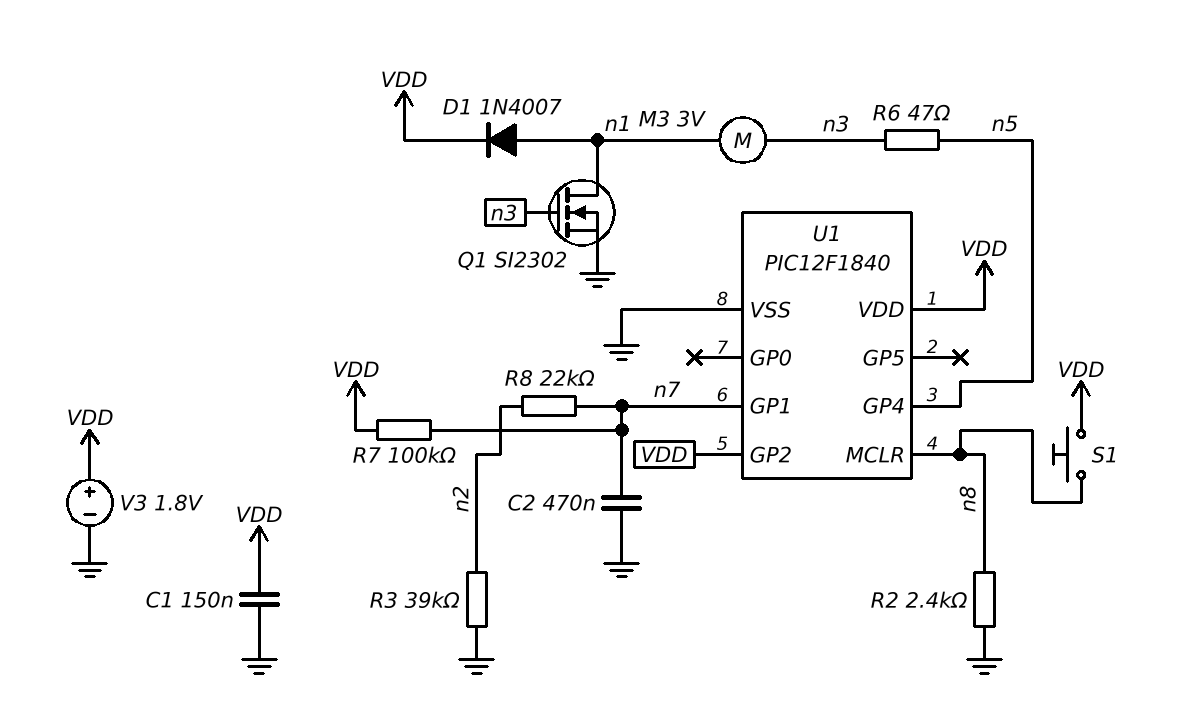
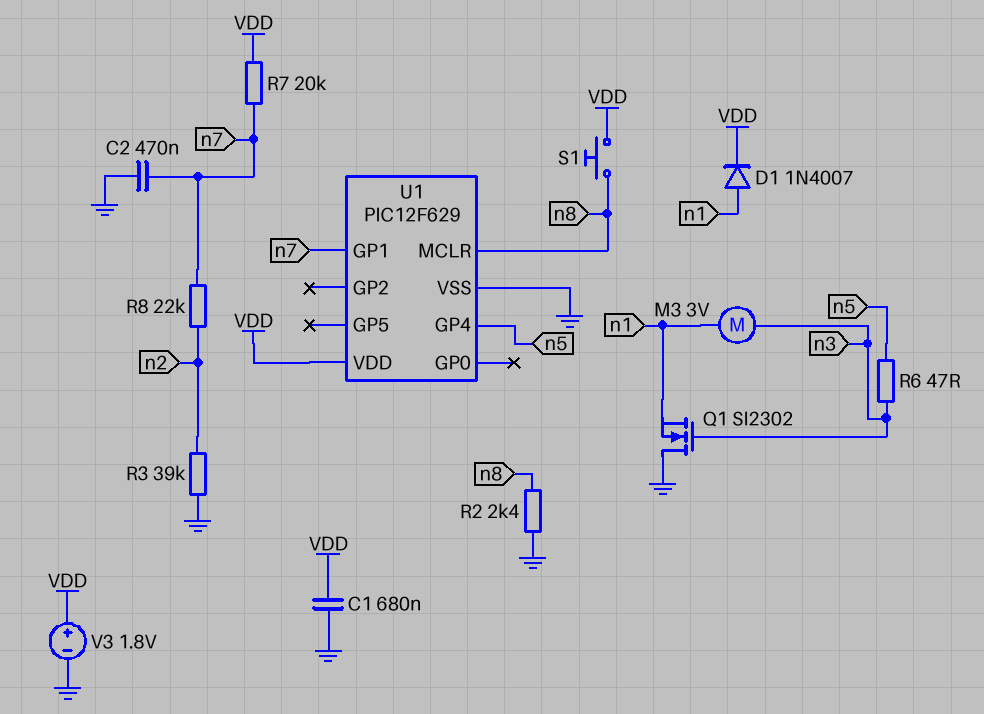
C1: 150nF (GND, VDD) -> 680nF (GND, VDD)
Q1: NMOS SI2302 (G n3, D n1, S GND) -> NMOS SI2302 (G n3, D GND, S n1)
R7: 100k (VDD, n7) -> 20k (VDD, n7)
U1: PIC12F1840 -> PIC12F629
U1 pin GP2: VDD -> none

